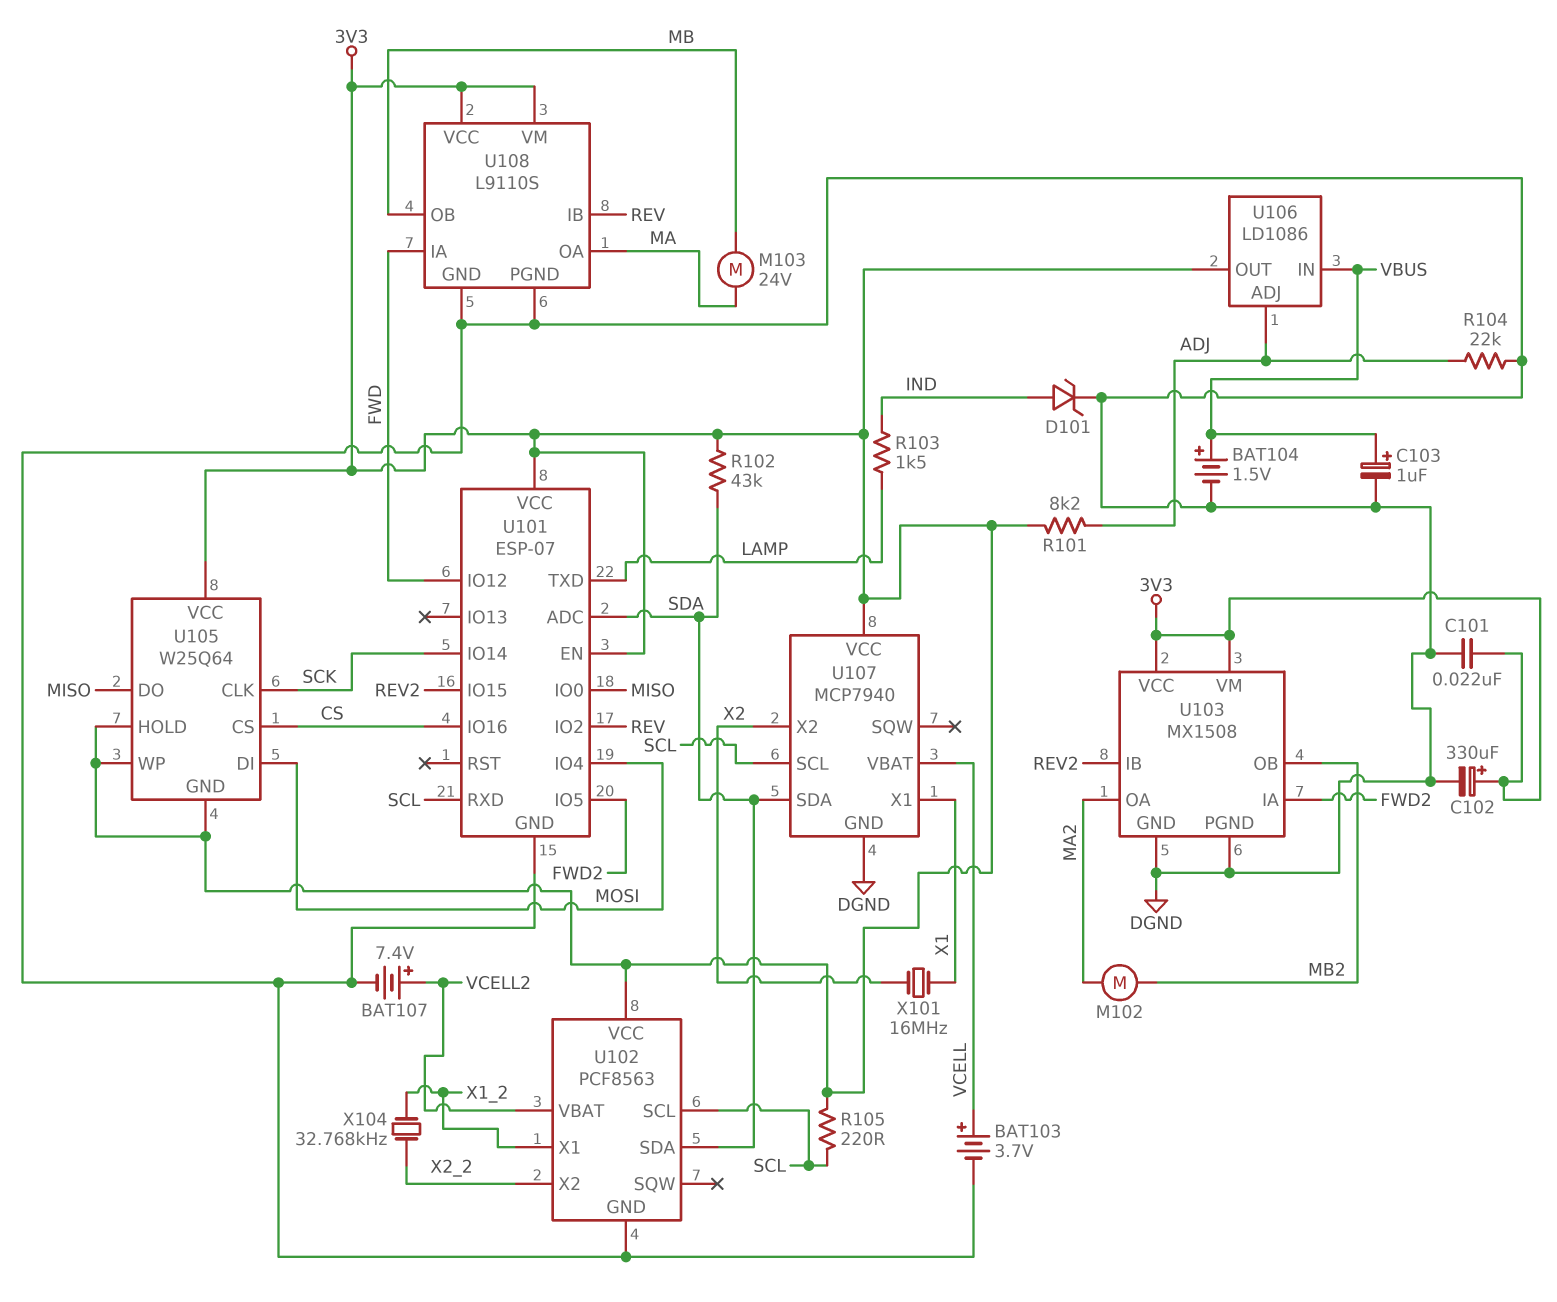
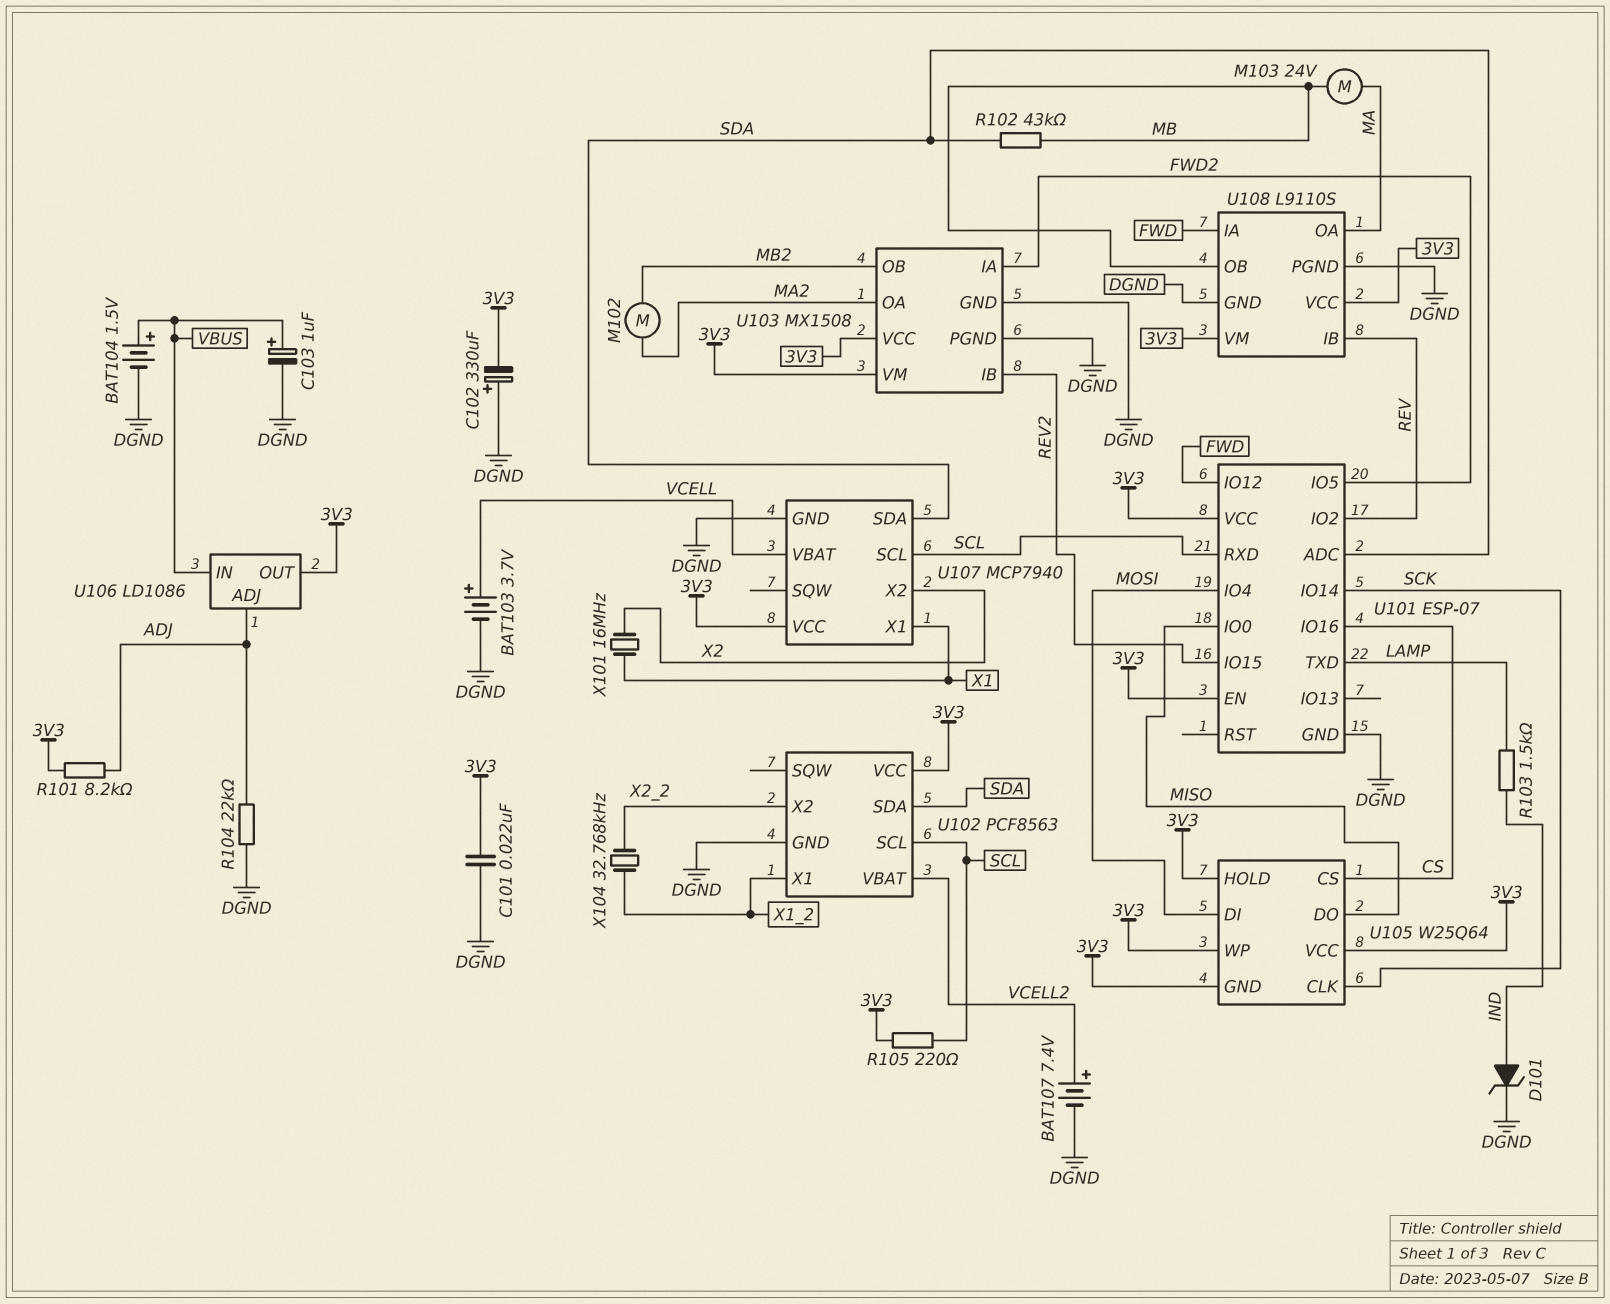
C102: 330uF (plus 3V3, minus DGND) -> 330uF (plus DGND, minus 3V3)
R102: 43k (3V3, SDA) -> 43k (MB, SDA)

